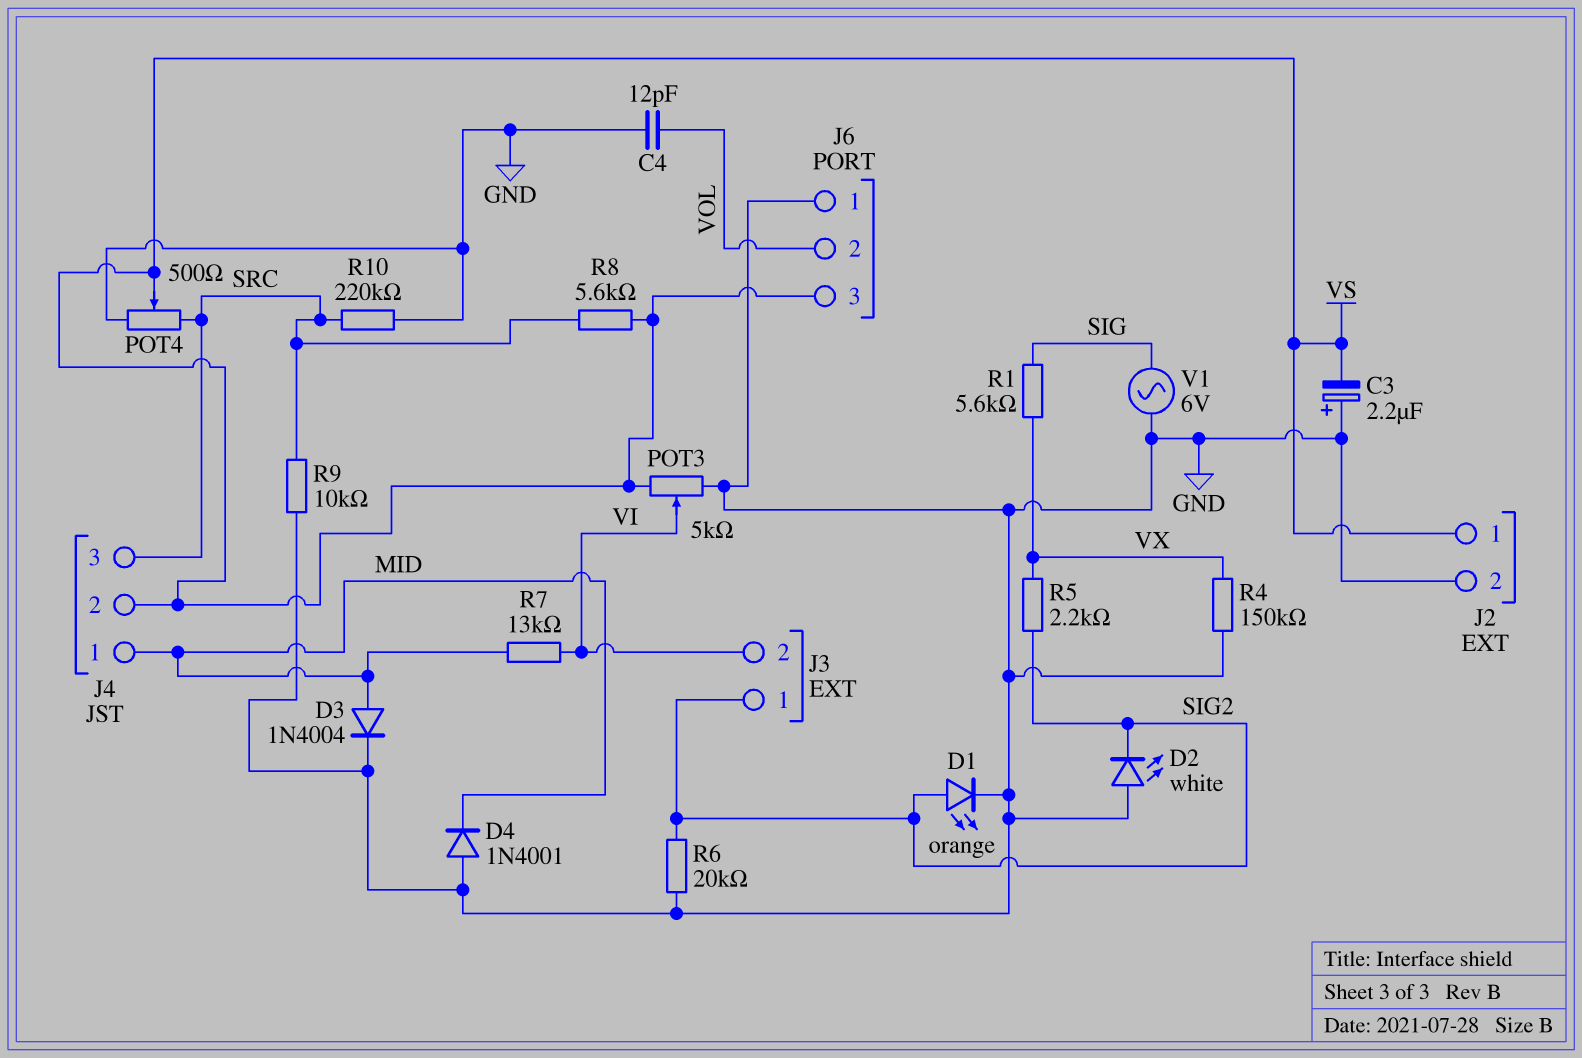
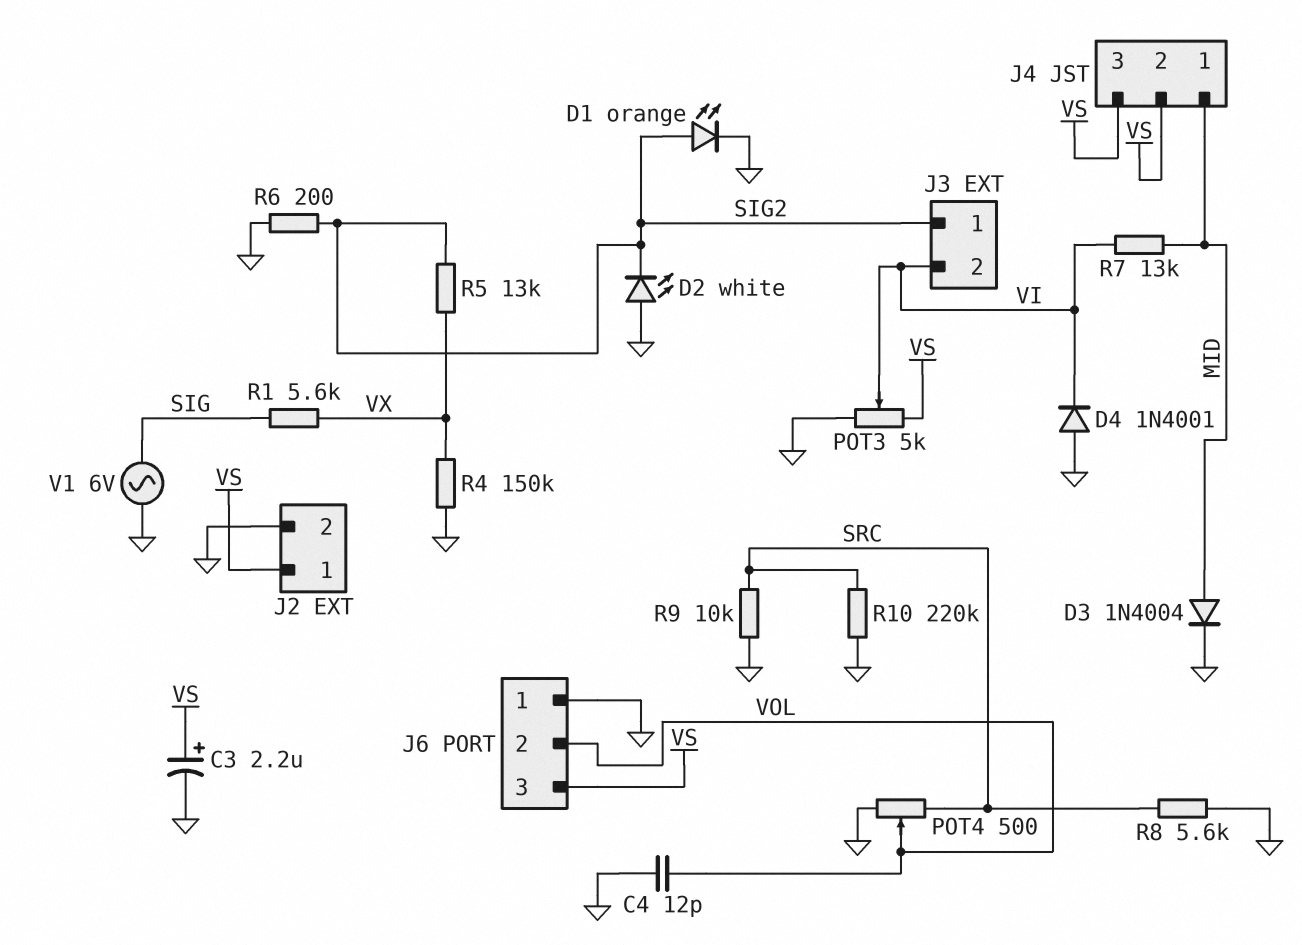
C3: 2.2uF (plus GND, minus VS) -> 2.2uF (plus VS, minus GND)
D4: diode 1N4001 (A GND, K MID) -> diode 1N4001 (A GND, K VI)
J4 pin 3: SRC -> VS
POT4: 500 (GND, SRC, wiper VS) -> 500 (GND, SRC, wiper VOL)
R5: 2.2k (SIG2, VX) -> 13k (SIG2, VX)
R6: 20k (GND, SIG2) -> 200 (GND, SIG2)
R8: 5.6k (SRC, VS) -> 5.6k (GND, SRC)

